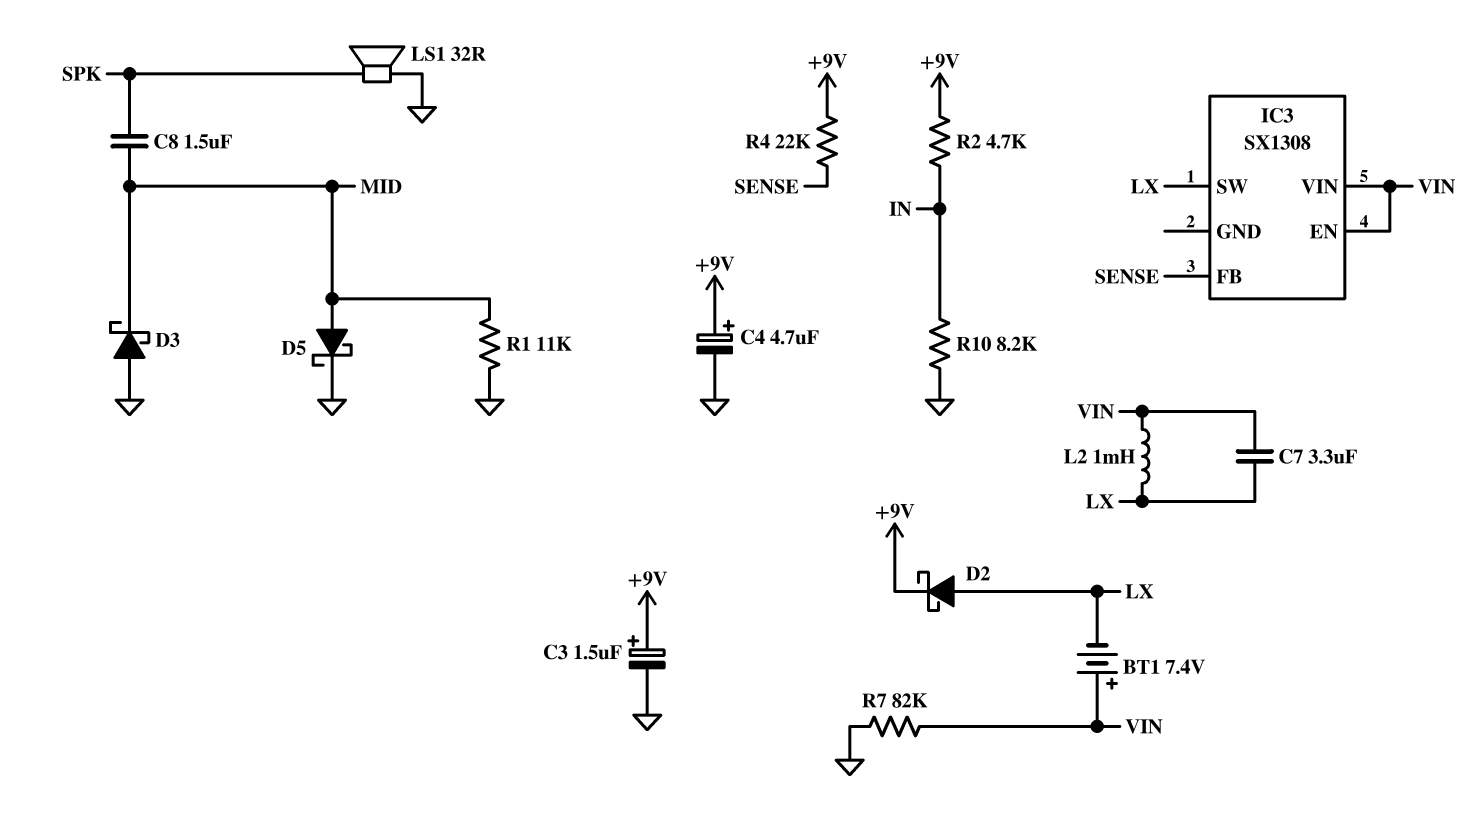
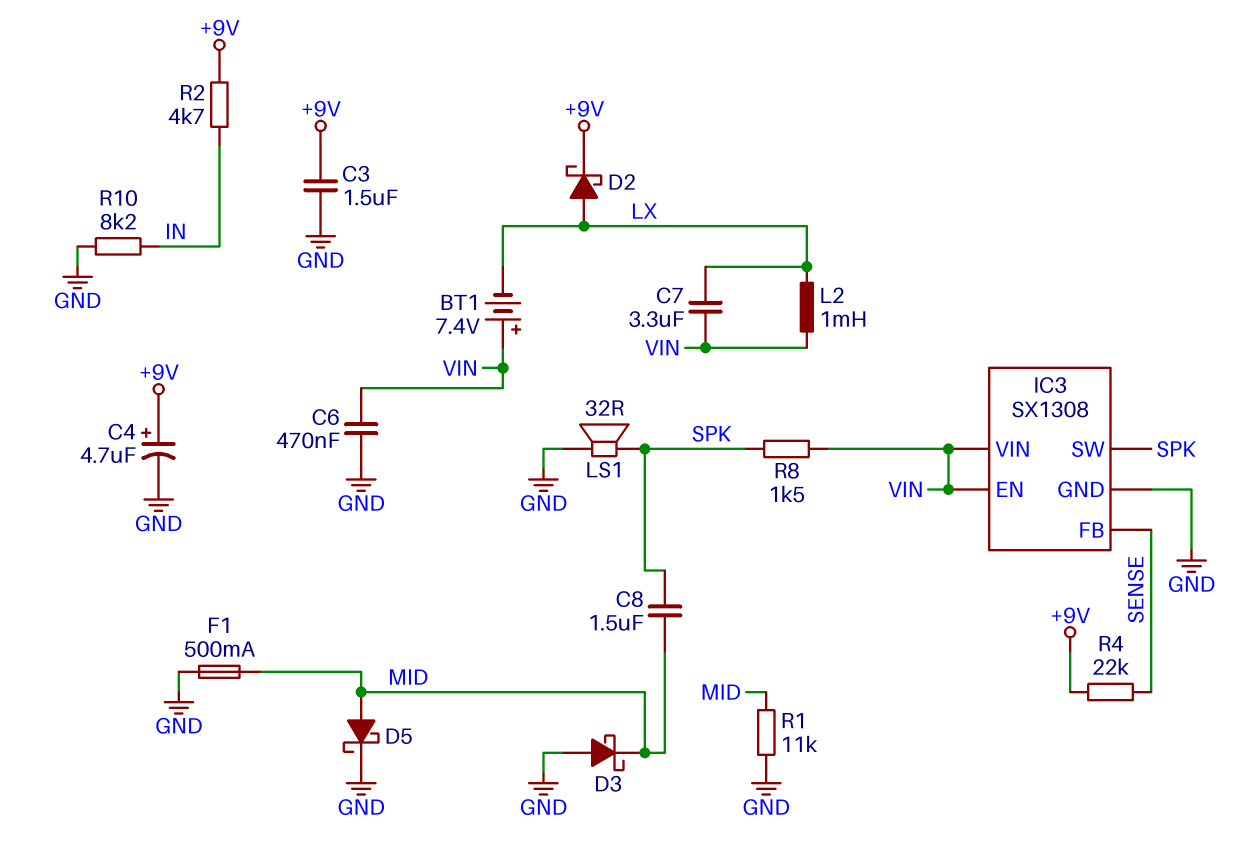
C3: 1.5uF (plus +9V, minus GND) -> 1.5uF (+9V, GND)
C6: none -> 470nF (GND, VIN)
F1: none -> 500mA (GND, MID)
IC3 pin GND: none -> GND
IC3 pin SW: LX -> SPK
R7: 82k (GND, VIN) -> none
R8: none -> 1.5k (SPK, VIN)

